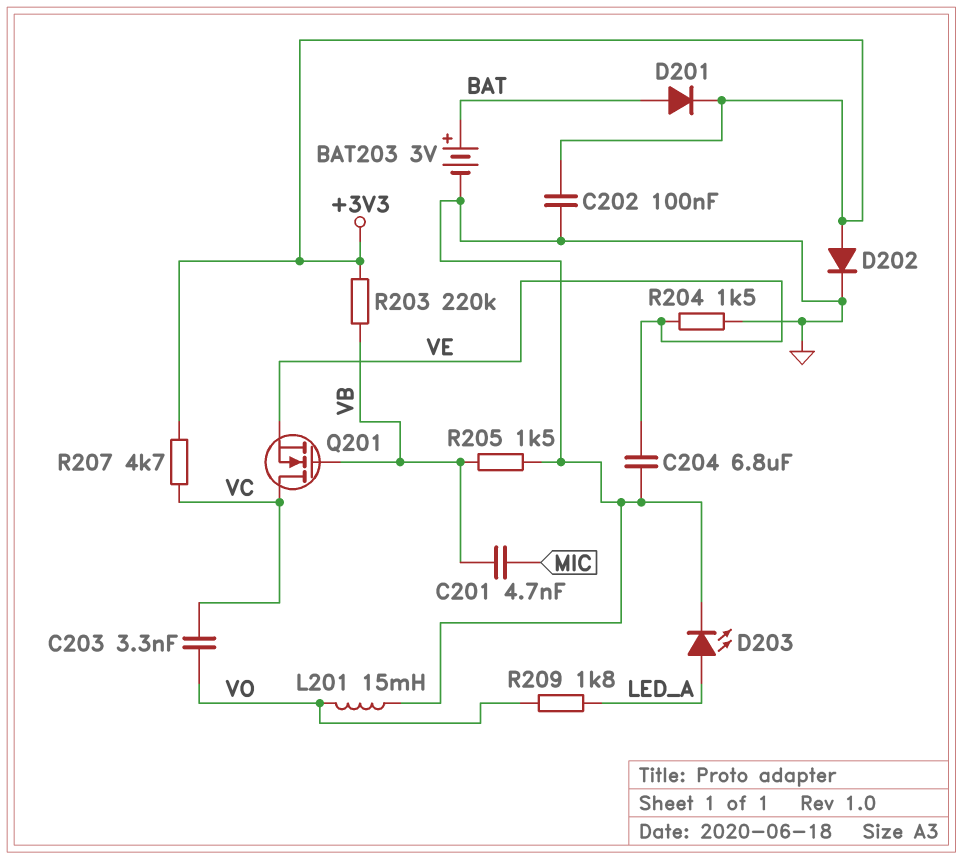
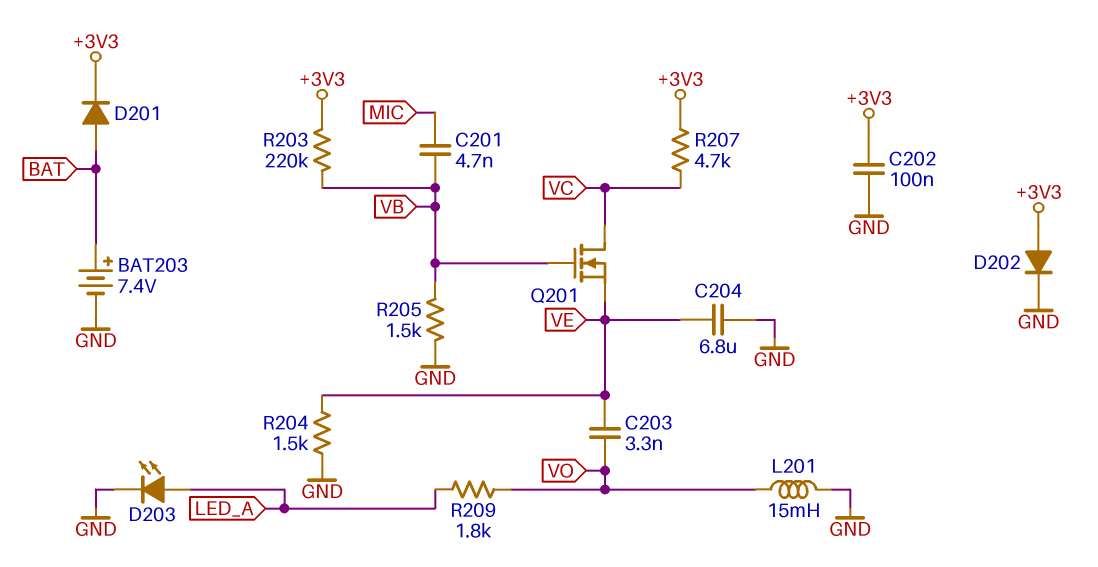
BAT203: 3V (plus BAT, minus GND) -> 7.4V (plus BAT, minus GND)
C203: 3.3nF (VC, VO) -> 3.3nF (VE, VO)

